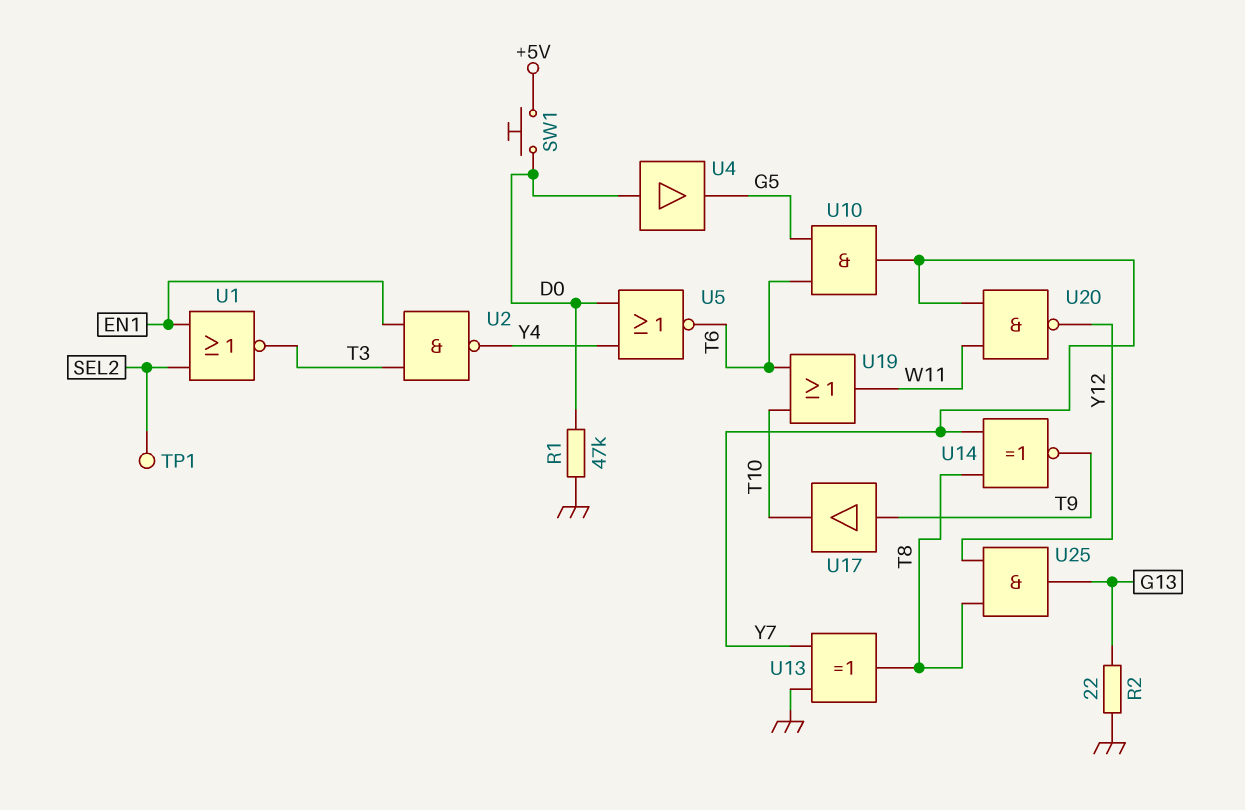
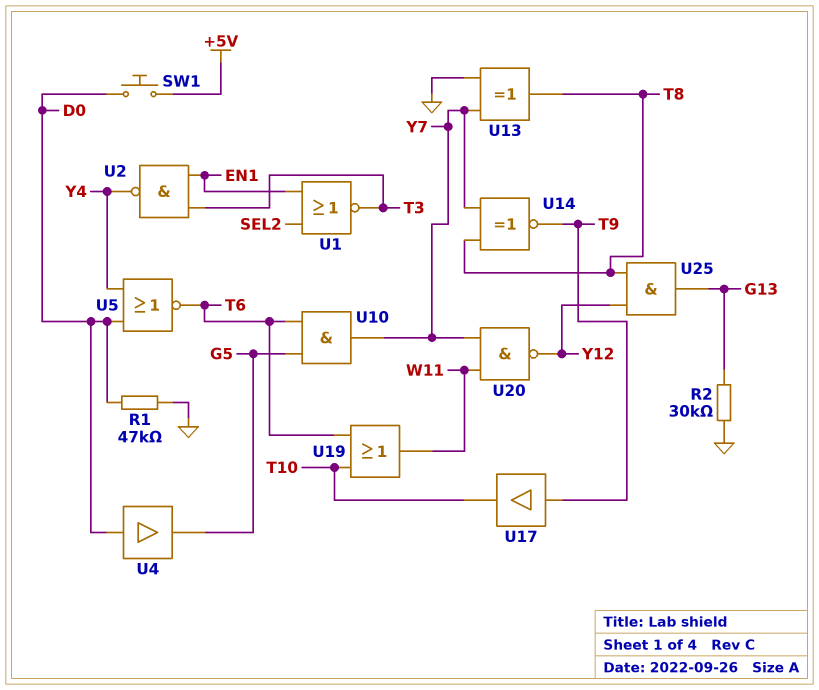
R2: 22 (G13, GND) -> 30k (G13, GND)
TP1: test point (SEL2) -> none

